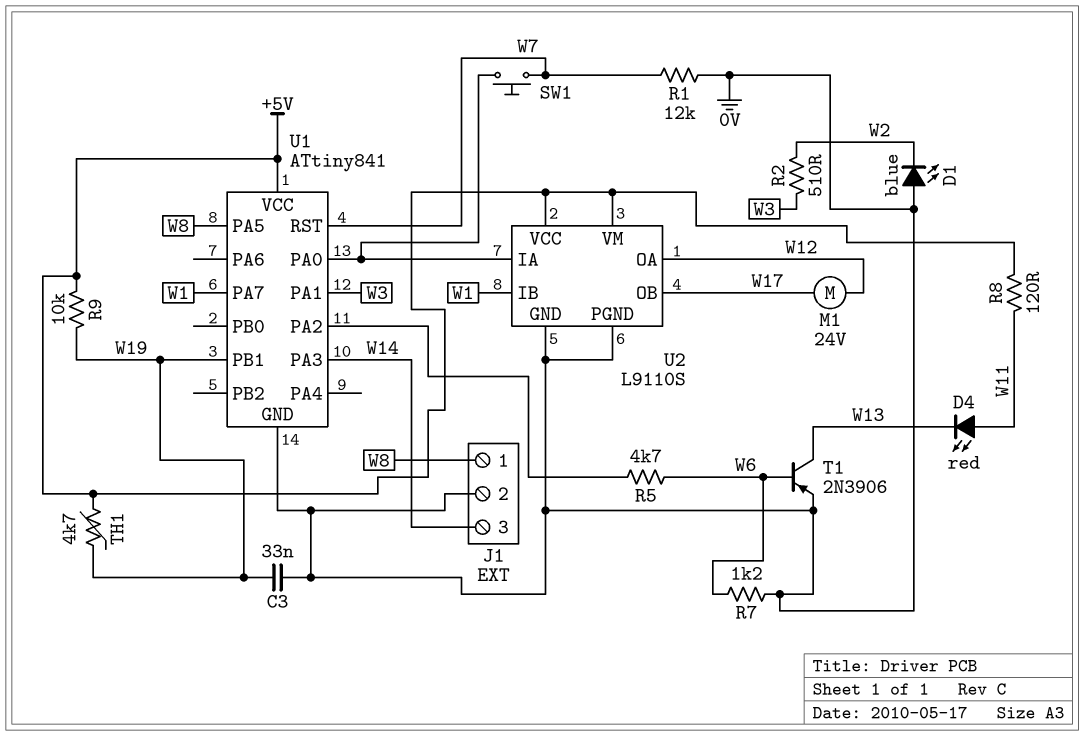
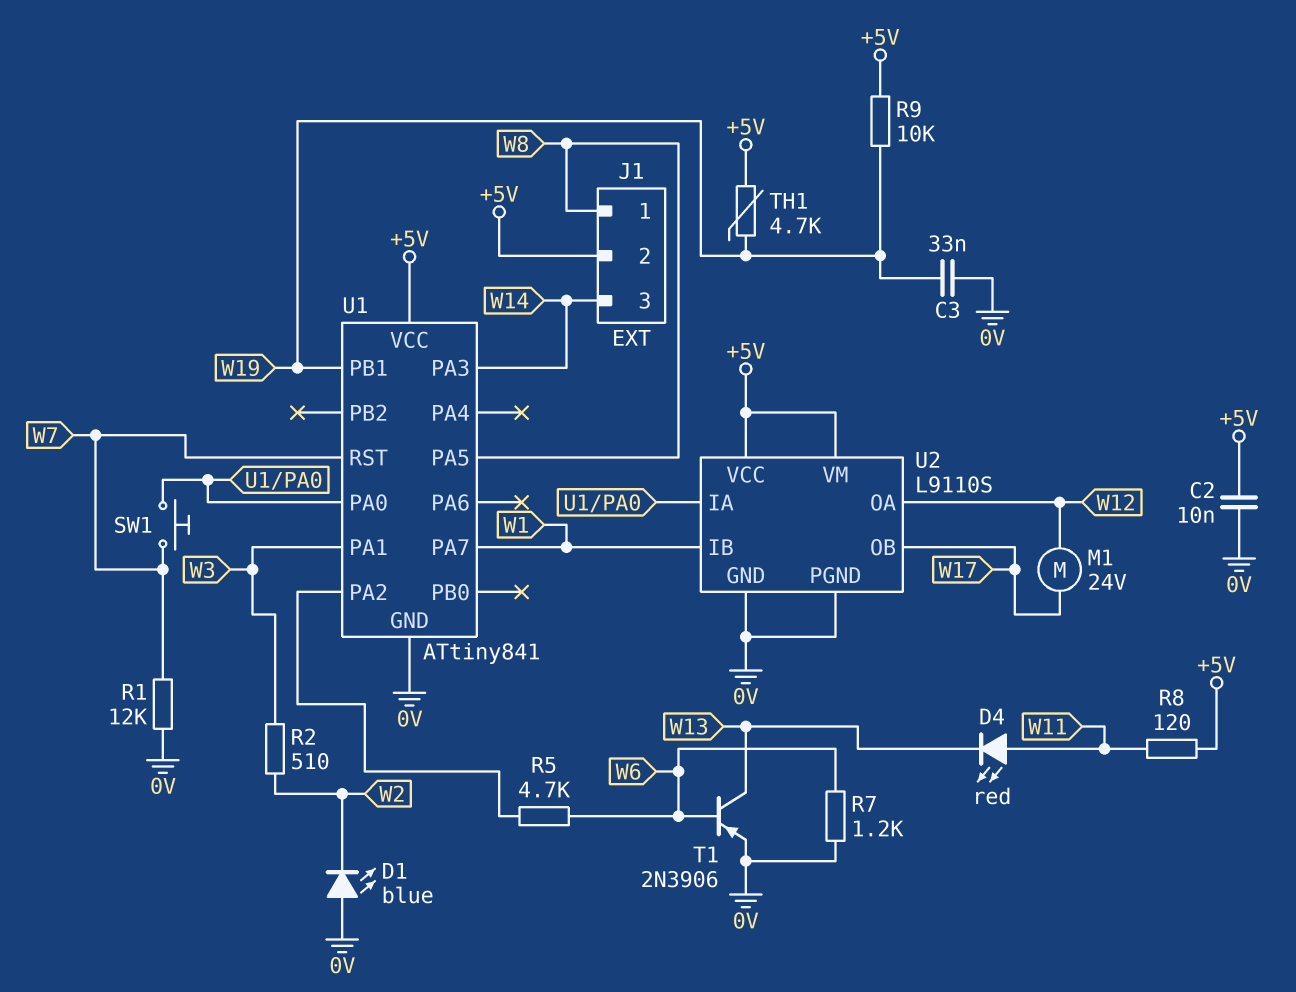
C2: none -> 10nF (+5V, 0V)
J1 pin 2: 0V -> +5V

